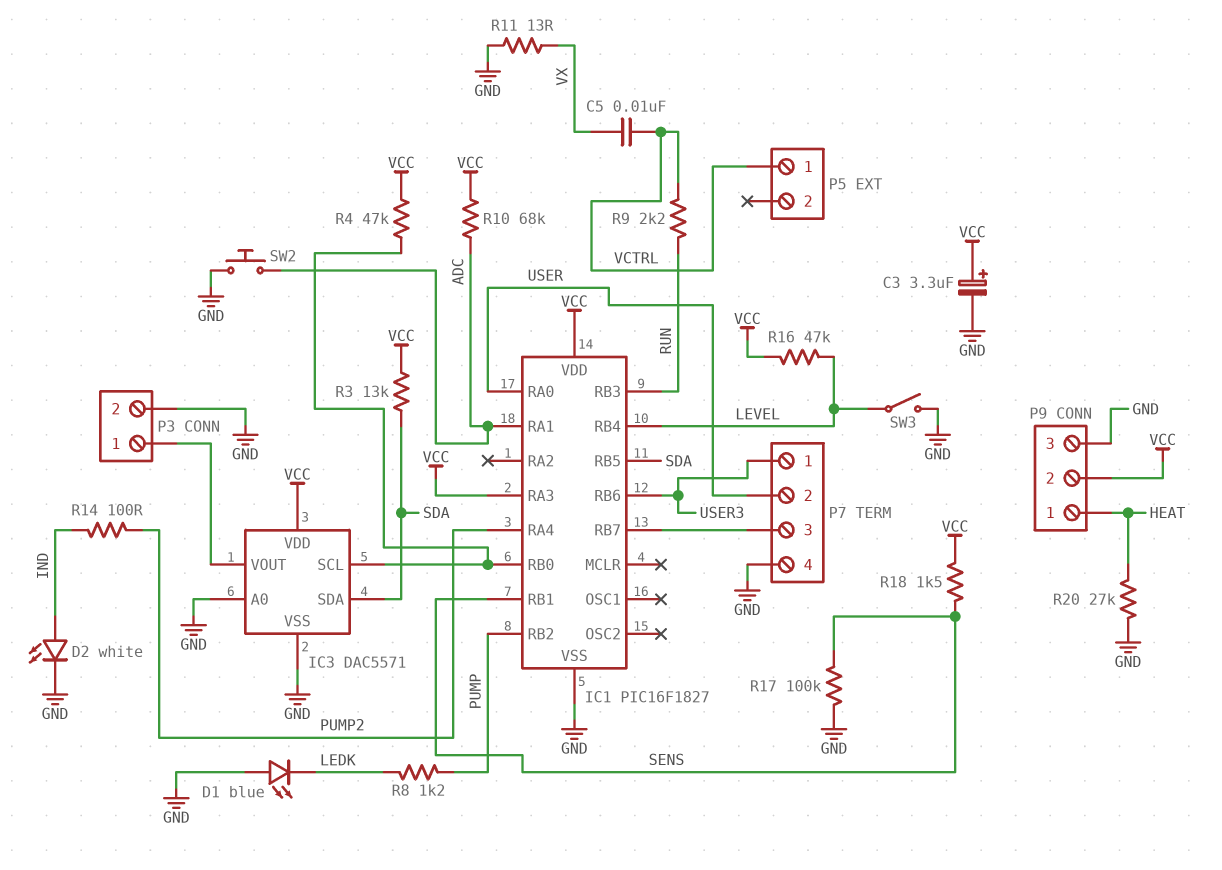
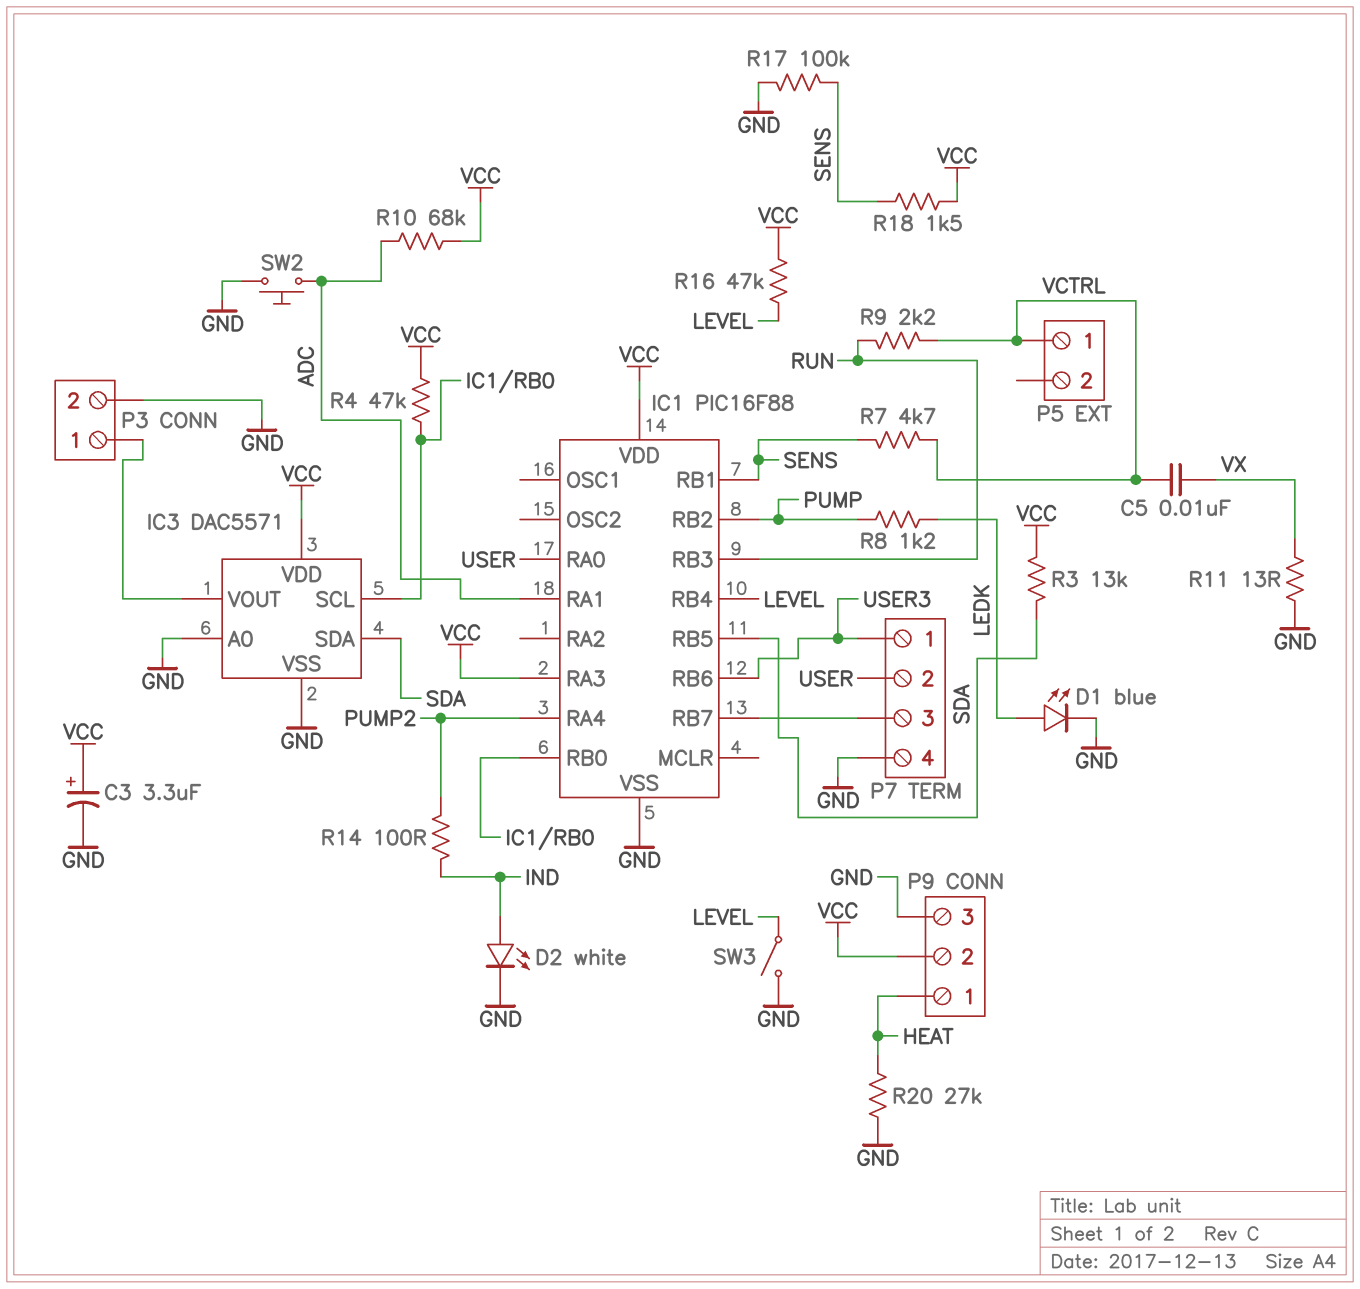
D1: LED blue (A GND, K LEDK) -> LED blue (A LEDK, K GND)
IC1: PIC16F1827 -> PIC16F88
R7: none -> 4.7k (SENS, VCTRL)

